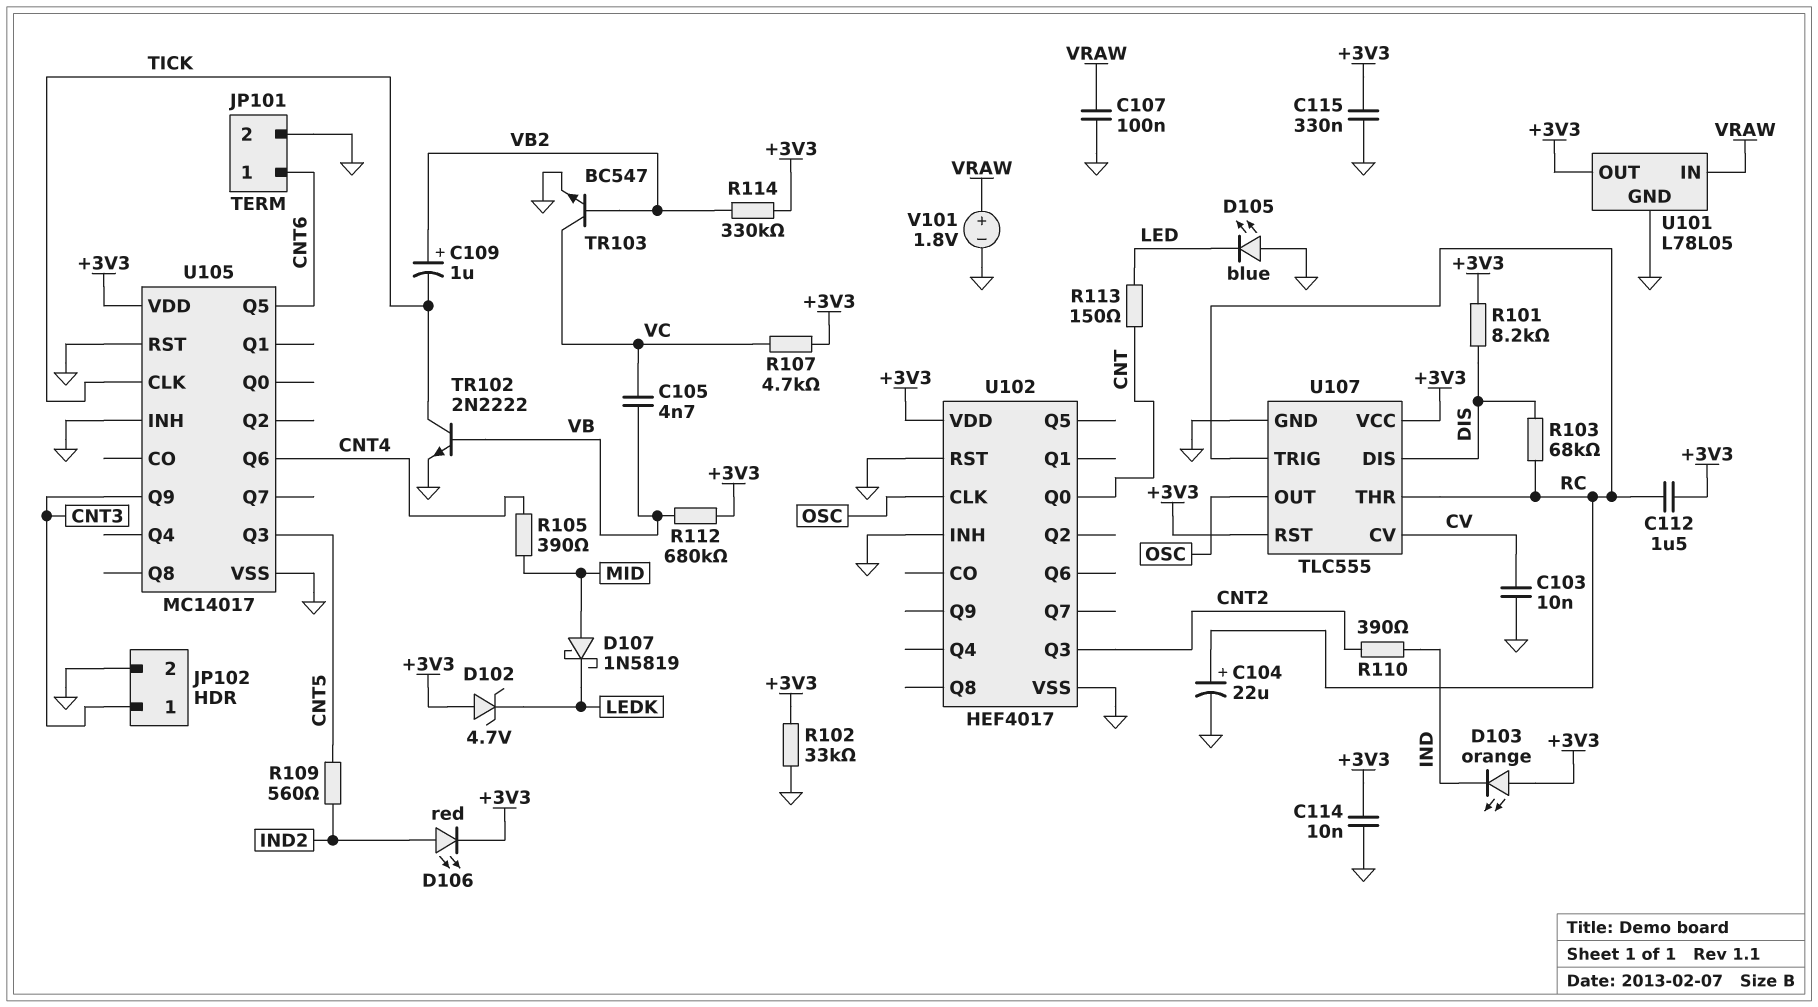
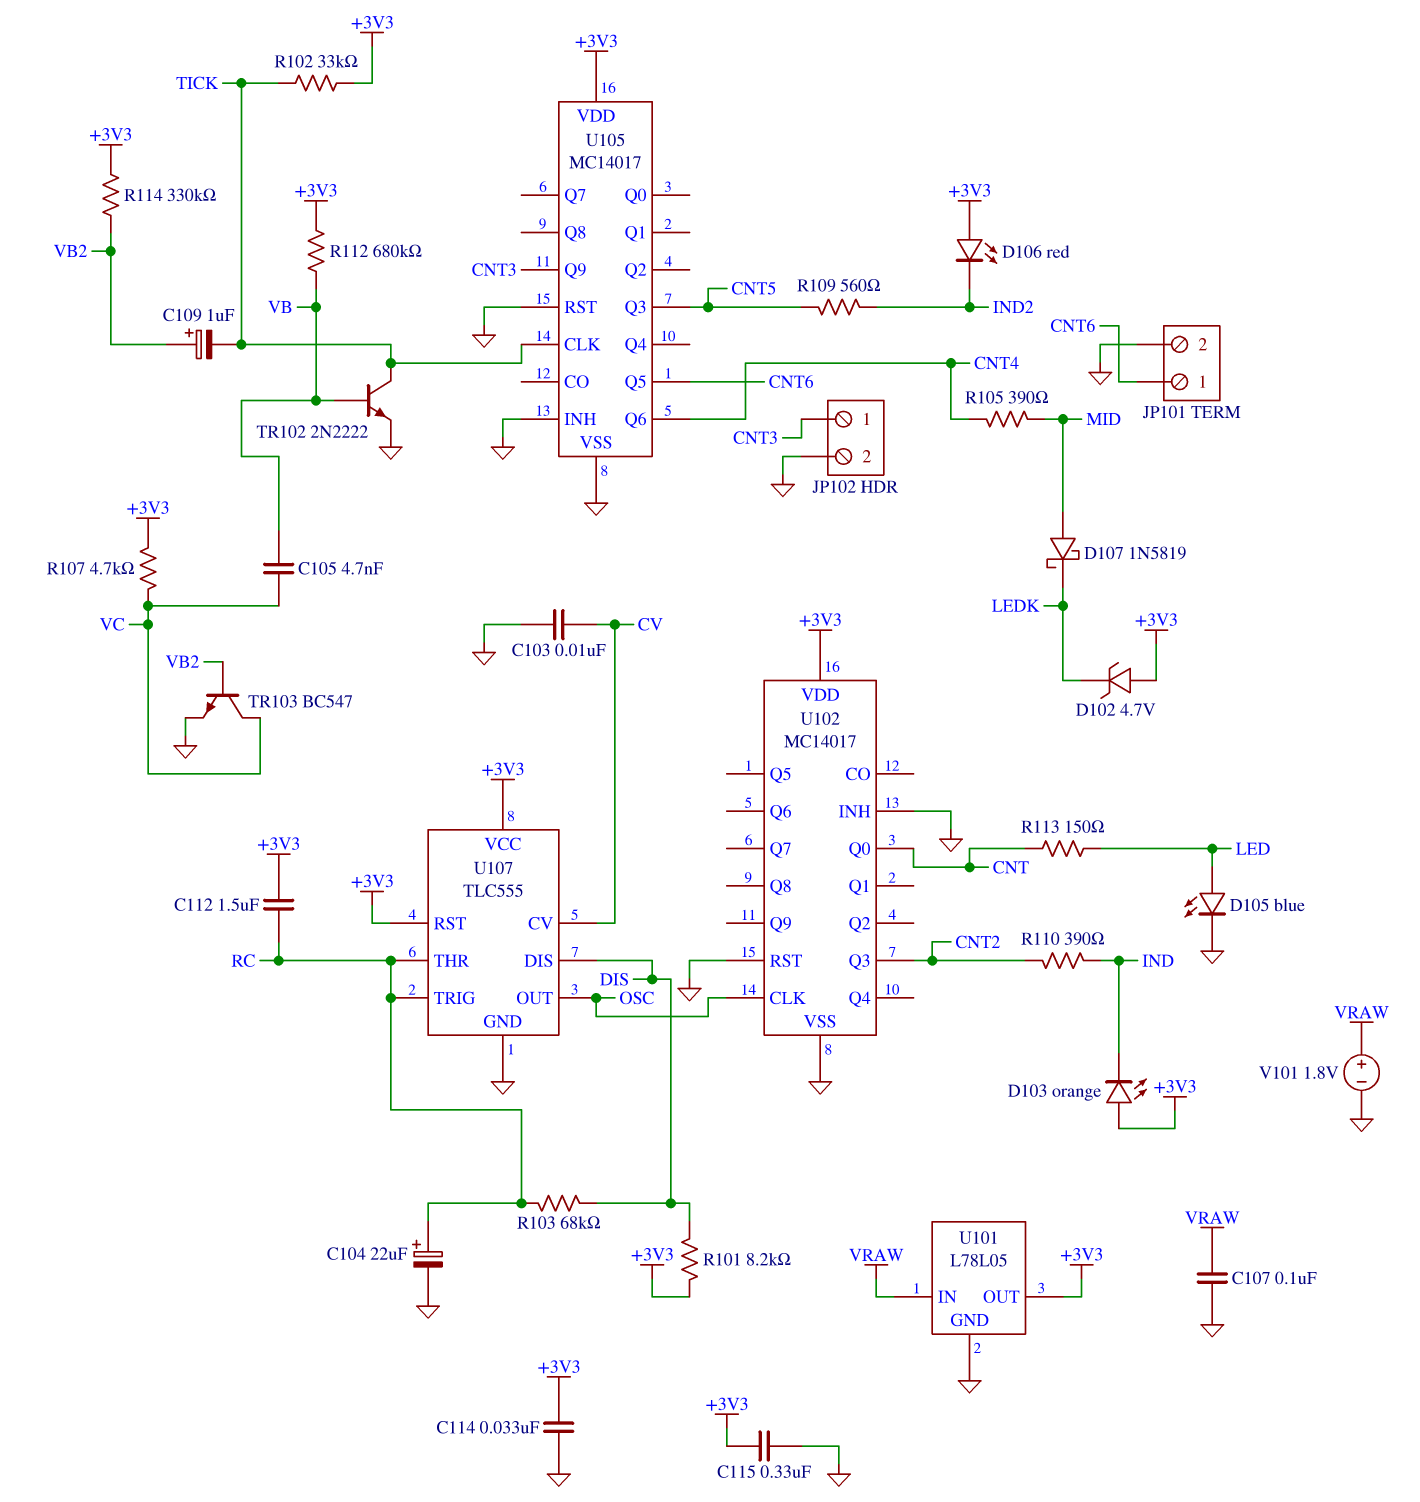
C114: 10nF (+3V3, GND) -> 33nF (+3V3, GND)
D105: LED blue (A GND, K LED) -> LED blue (A LED, K GND)
D106: LED red (A IND2, K +3V3) -> LED red (A +3V3, K IND2)
R102: 33k (+3V3, GND) -> 33k (+3V3, TICK)
U102: HEF4017 -> MC14017

